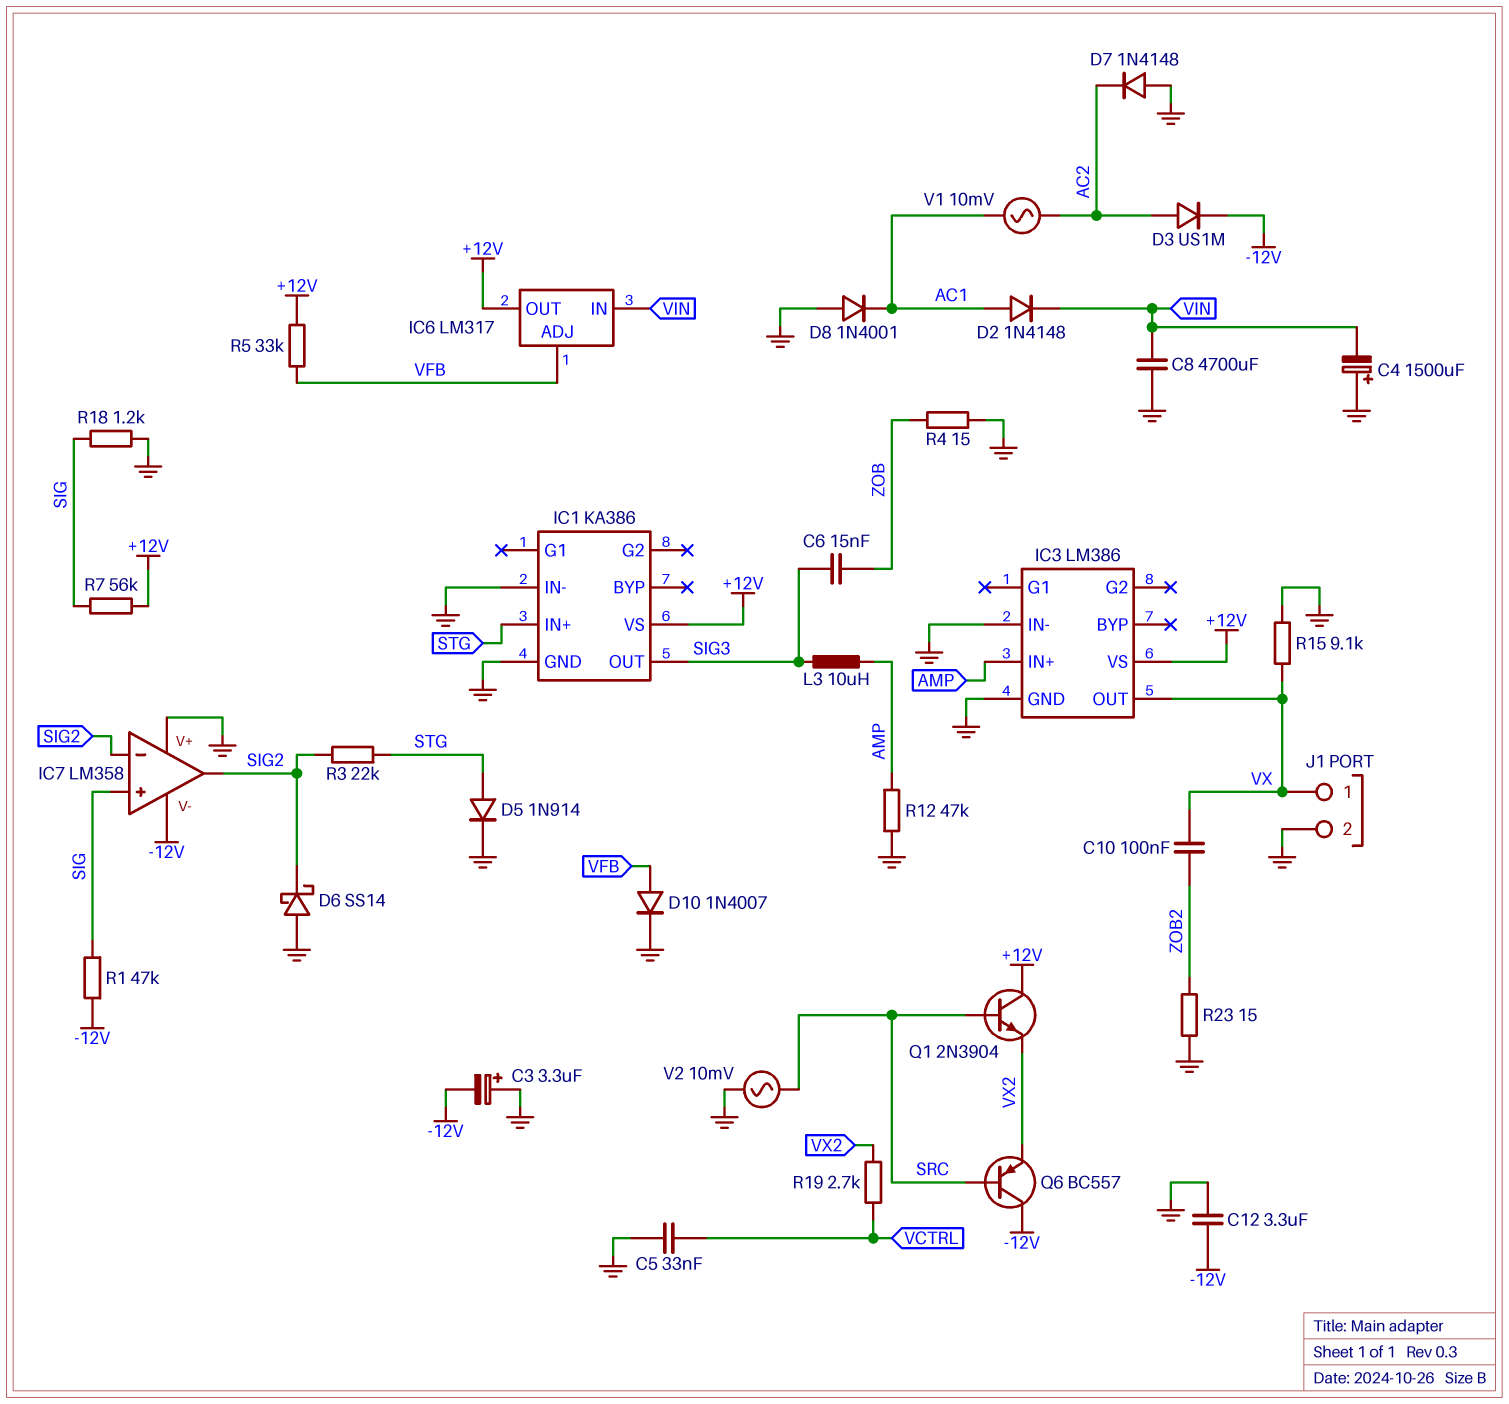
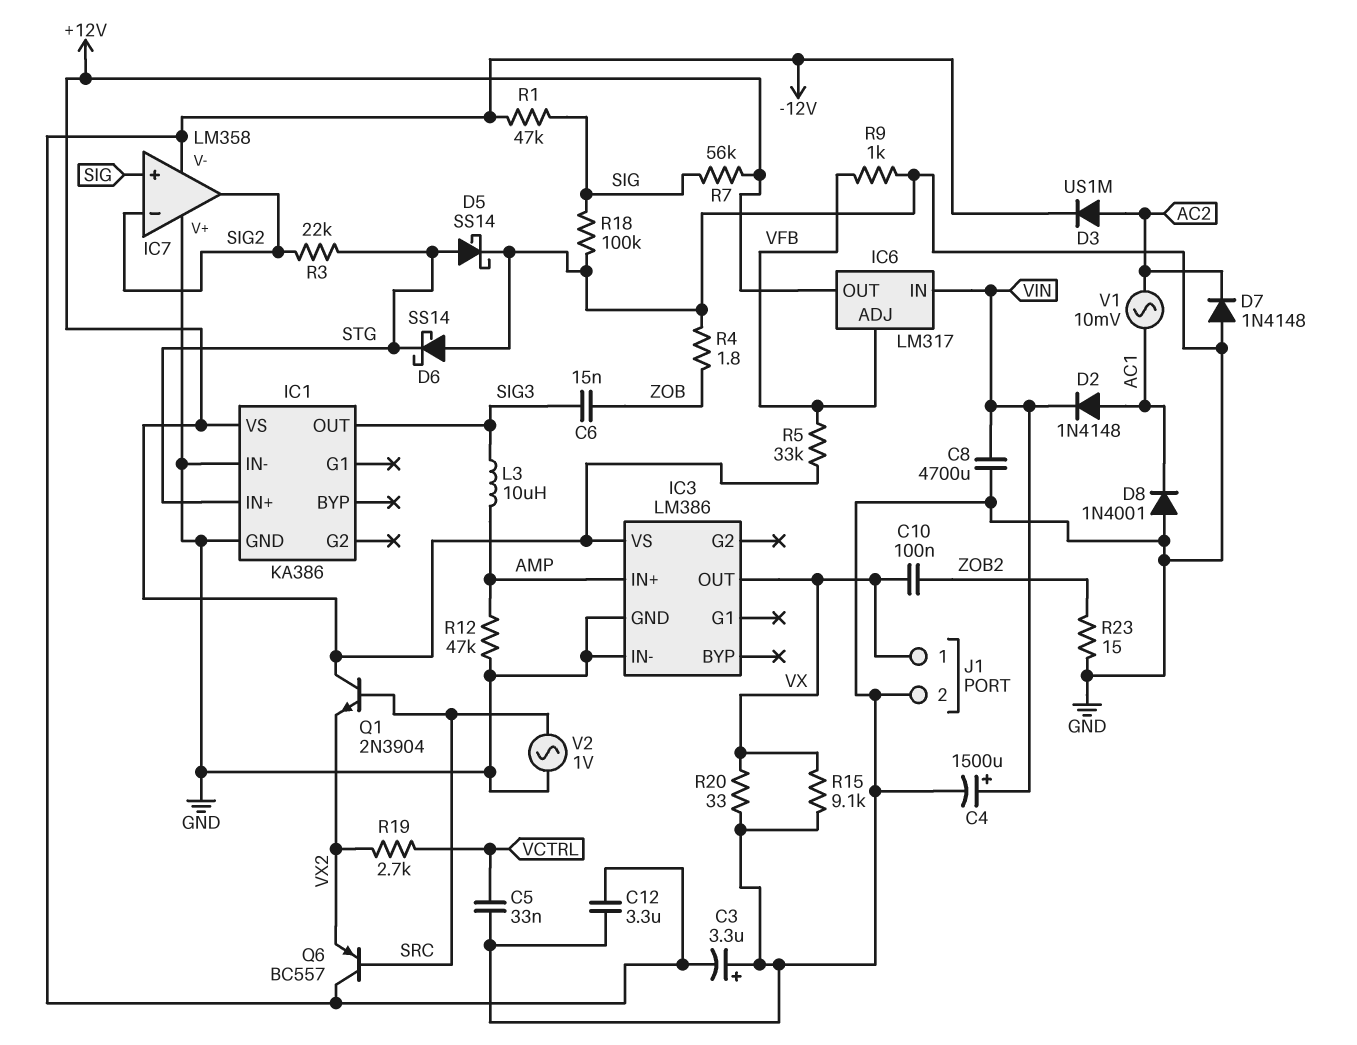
C4: 1500uF (plus GND, minus VIN) -> 1500uF (plus VIN, minus GND)
D5: diode 1N914 (A STG, K GND) -> schottky SS14 (A STG, K GND)
D6: schottky SS14 (A GND, K SIG2) -> schottky SS14 (A GND, K STG)
D10: diode 1N4007 (A VFB, K GND) -> none
R4: 15 (GND, ZOB) -> 1.8 (GND, ZOB)
R9: none -> 1k (GND, VFB)
R18: 1.2k (GND, SIG) -> 100k (GND, SIG)
R20: none -> 33 (GND, VX)
V2: AC 10mV (GND, SRC) -> AC 1V (GND, SRC)

